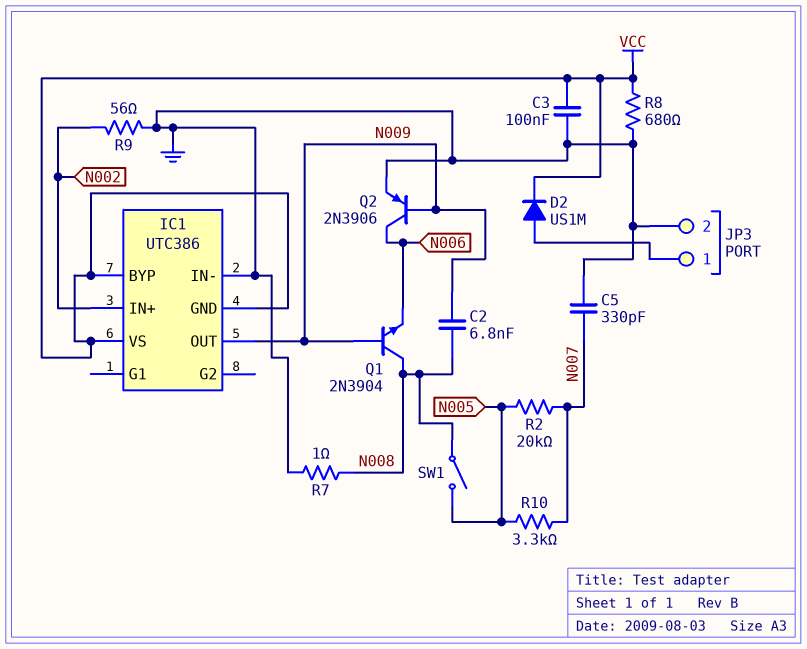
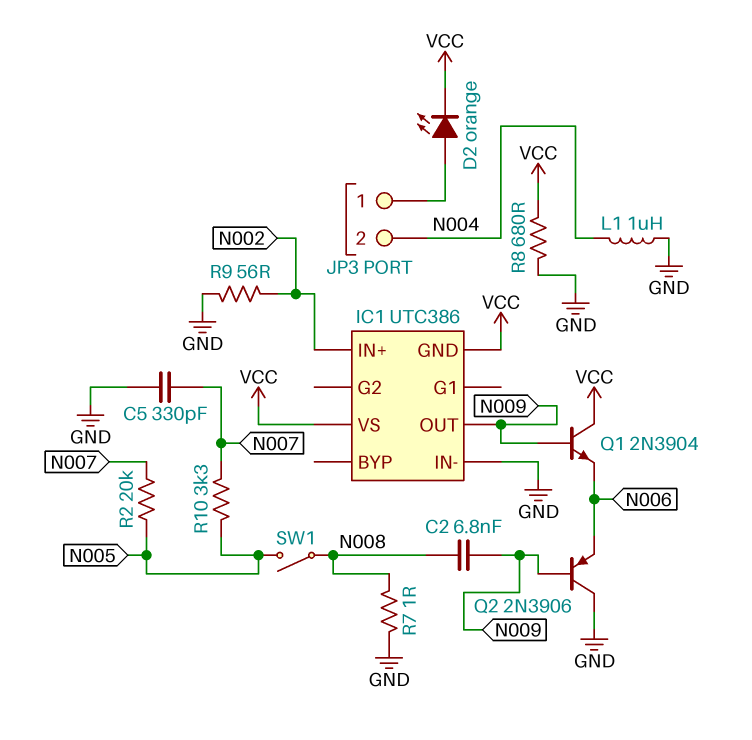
C3: 100nF (GND, VCC) -> none
D2: diode US1M (A JP3/1, K VCC) -> LED orange (A JP3/1, K VCC)
IC1 pin BYP: VCC -> none
JP3 pin 2: GND -> N004
L1: none -> 1uH (GND, N004)
Q1: NPN 2N3904 (B N009, C N008, E N006) -> NPN 2N3904 (B N009, C VCC, E N006)
Q2: PNP 2N3906 (B N009, C N006, E GND) -> PNP 2N3906 (B N009, C GND, E N006)

